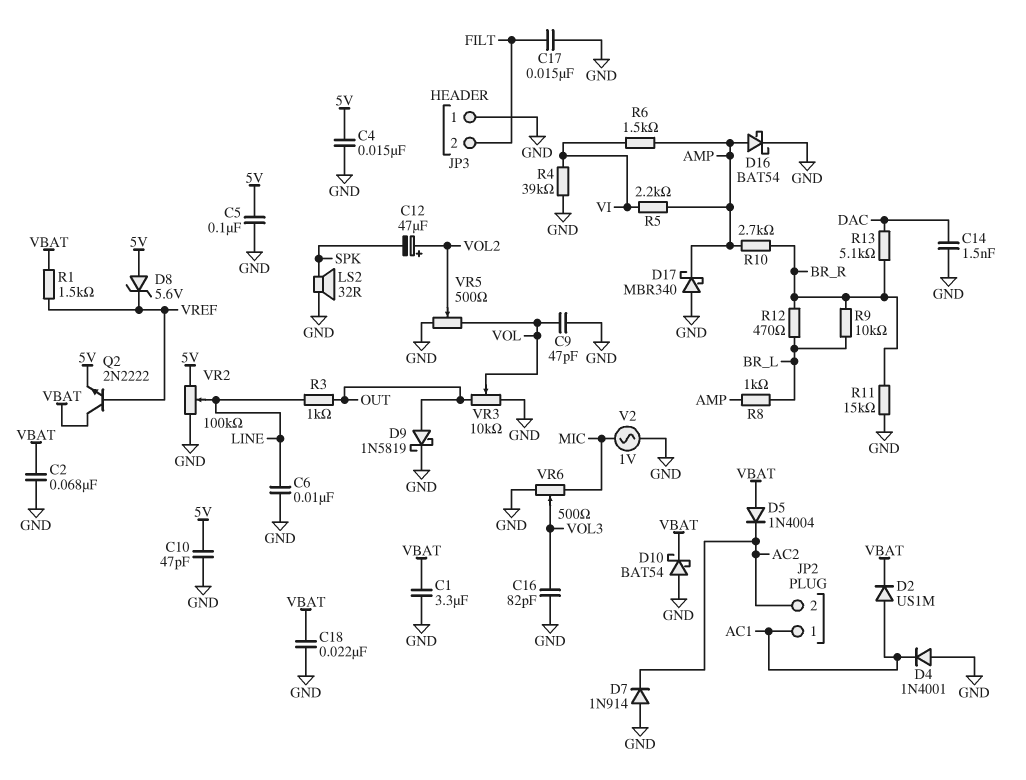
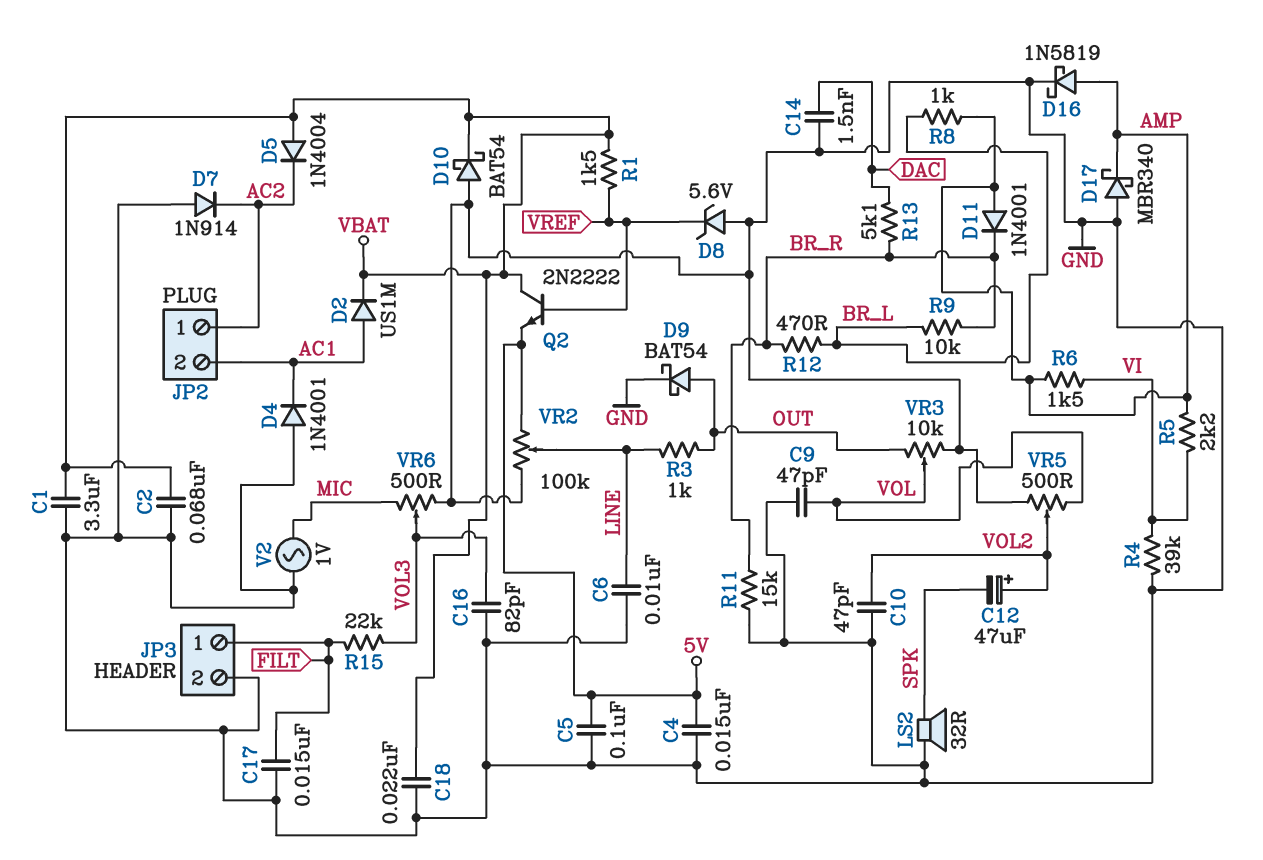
C10: 47pF (5V, GND) -> 47pF (GND, VOL2)
D8: zener 5.6V (A 5V, K VREF) -> zener 5.6V (A GND, K VREF)
D9: schottky 1N5819 (A OUT, K GND) -> schottky BAT54 (A OUT, K GND)
D11: none -> diode 1N4001 (A AMP, K BR_R)
D16: schottky BAT54 (A AMP, K GND) -> schottky 1N5819 (A AMP, K GND)
JP2 pin 1: AC1 -> AC2
JP2 pin 2: AC2 -> AC1
JP3 pin 1: GND -> FILT
JP3 pin 2: FILT -> GND
R10: 2.7k (AMP, BR_R) -> none
R15: none -> 22k (FILT, VOL3)

